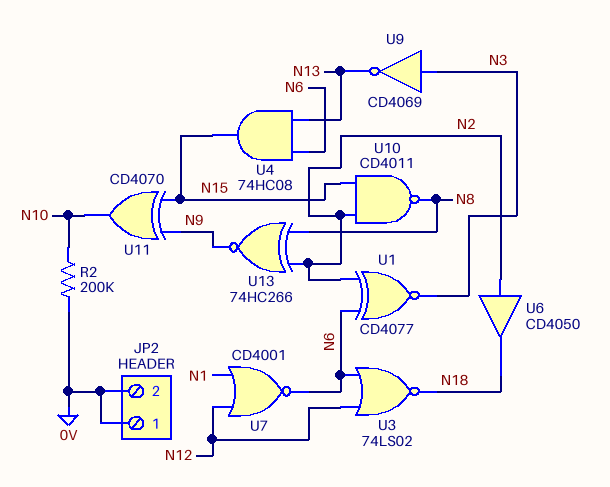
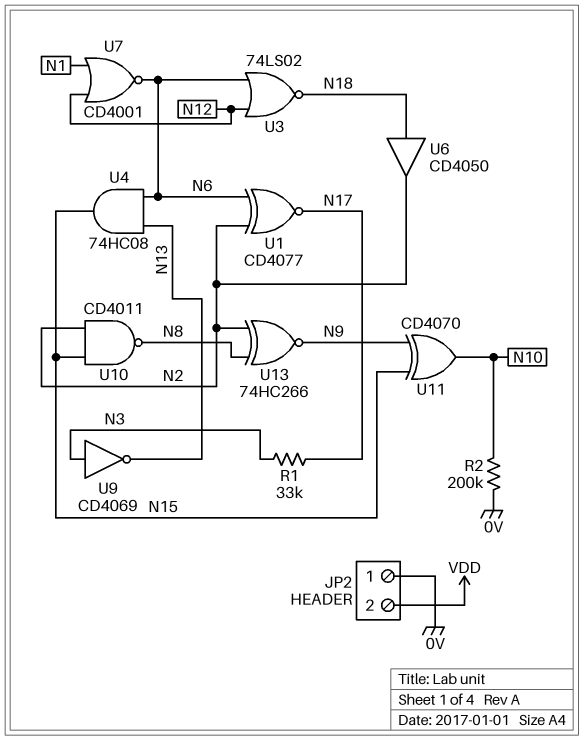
JP2 pin 2: 0V -> VDD
R1: none -> 33k (N3, N17)
U1: XNOR CD4077 (in N2, in N6, out N3) -> XNOR CD4077 (in N2, in N6, out N17)
U6: buffer CD4050 (in N2, out N18) -> buffer CD4050 (in N18, out N2)

